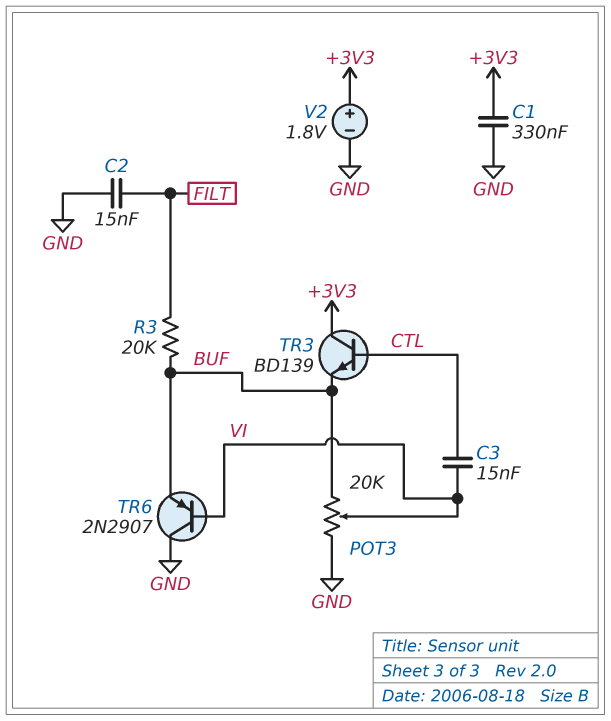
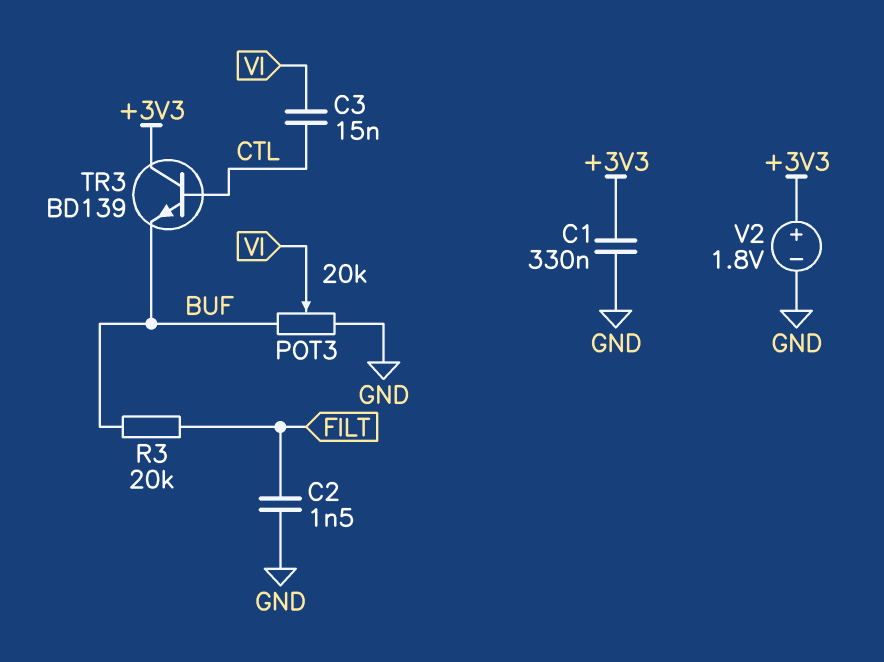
C2: 15nF (FILT, GND) -> 1.5nF (FILT, GND)
TR6: PNP 2N2907 (B VI, C GND, E BUF) -> none

